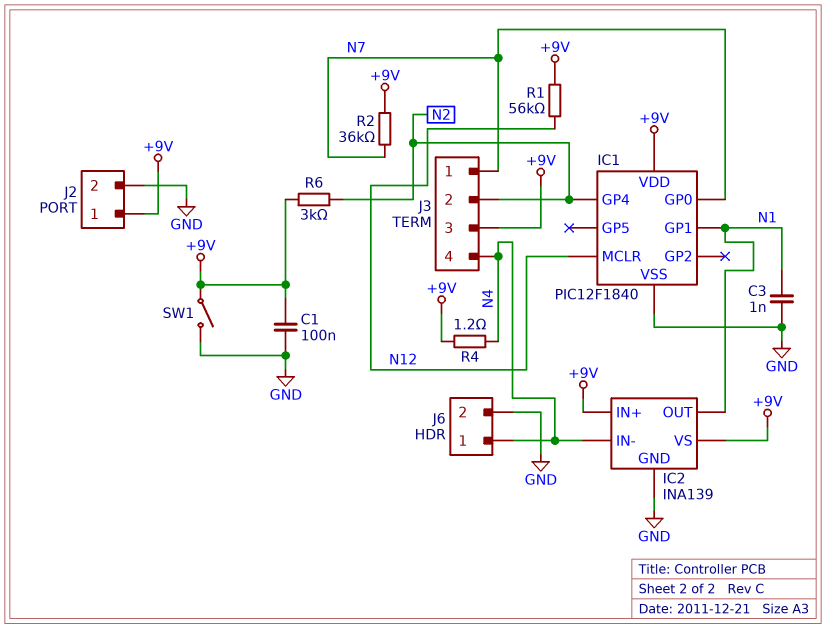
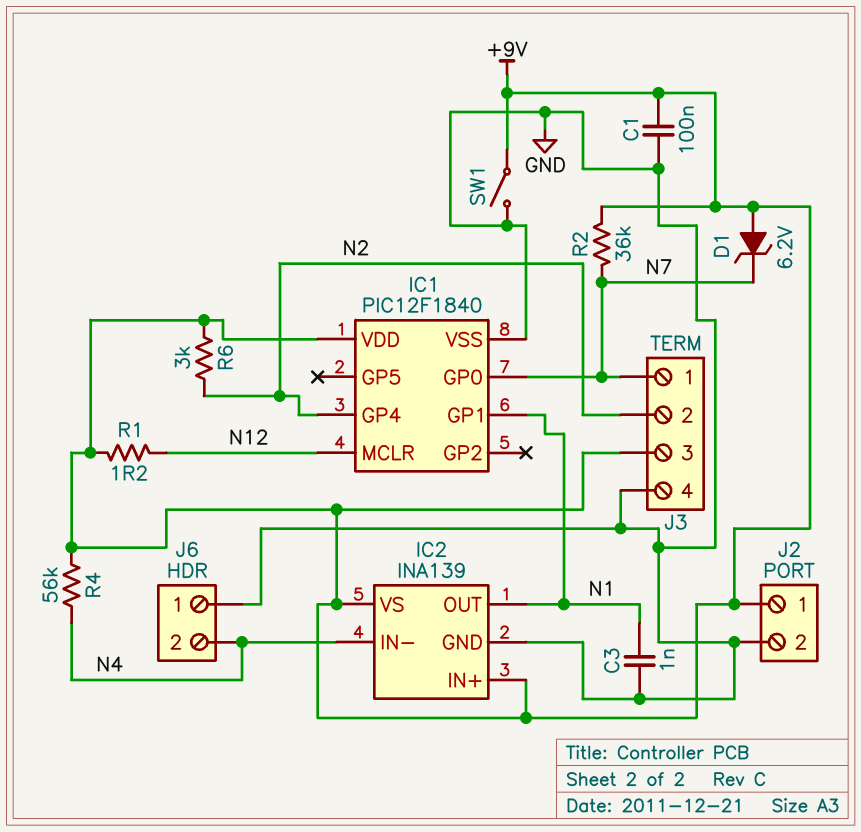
D1: none -> zener 6.2V (A +9V, K N7)
J3 pin 4: N4 -> GND
J6 pin 1: N4 -> GND
J6 pin 2: GND -> N4
R1: 56k (+9V, N12) -> 1.2 (+9V, N12)
R4: 1.2 (+9V, N4) -> 56k (+9V, N4)

